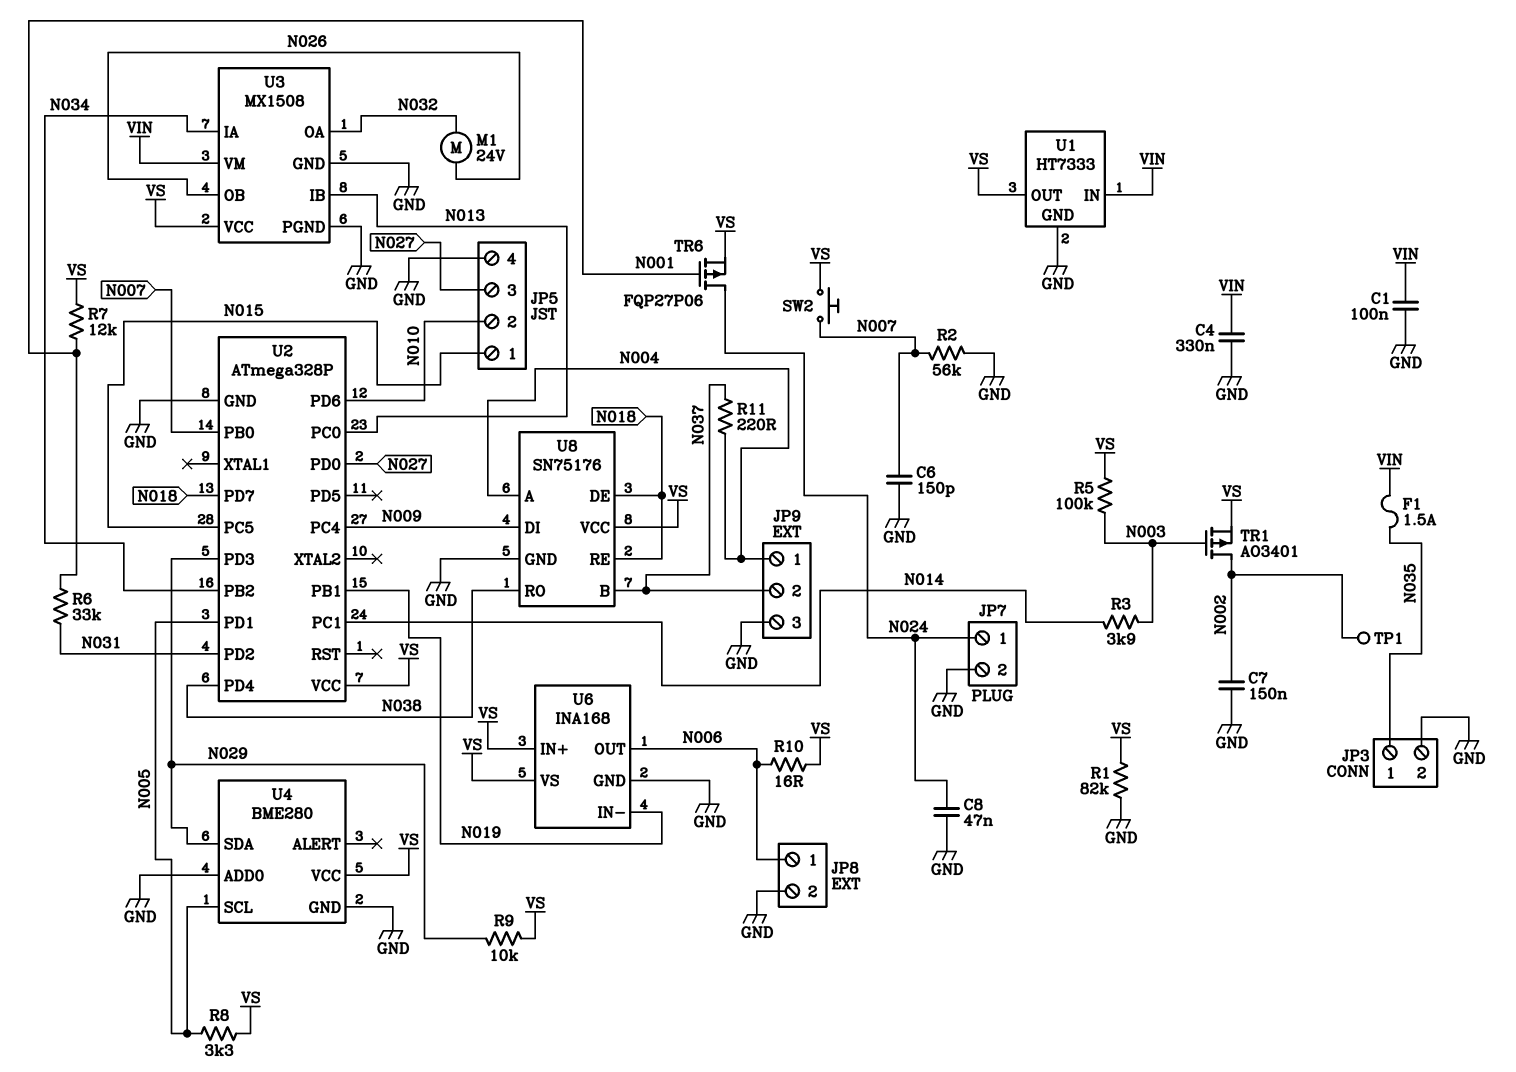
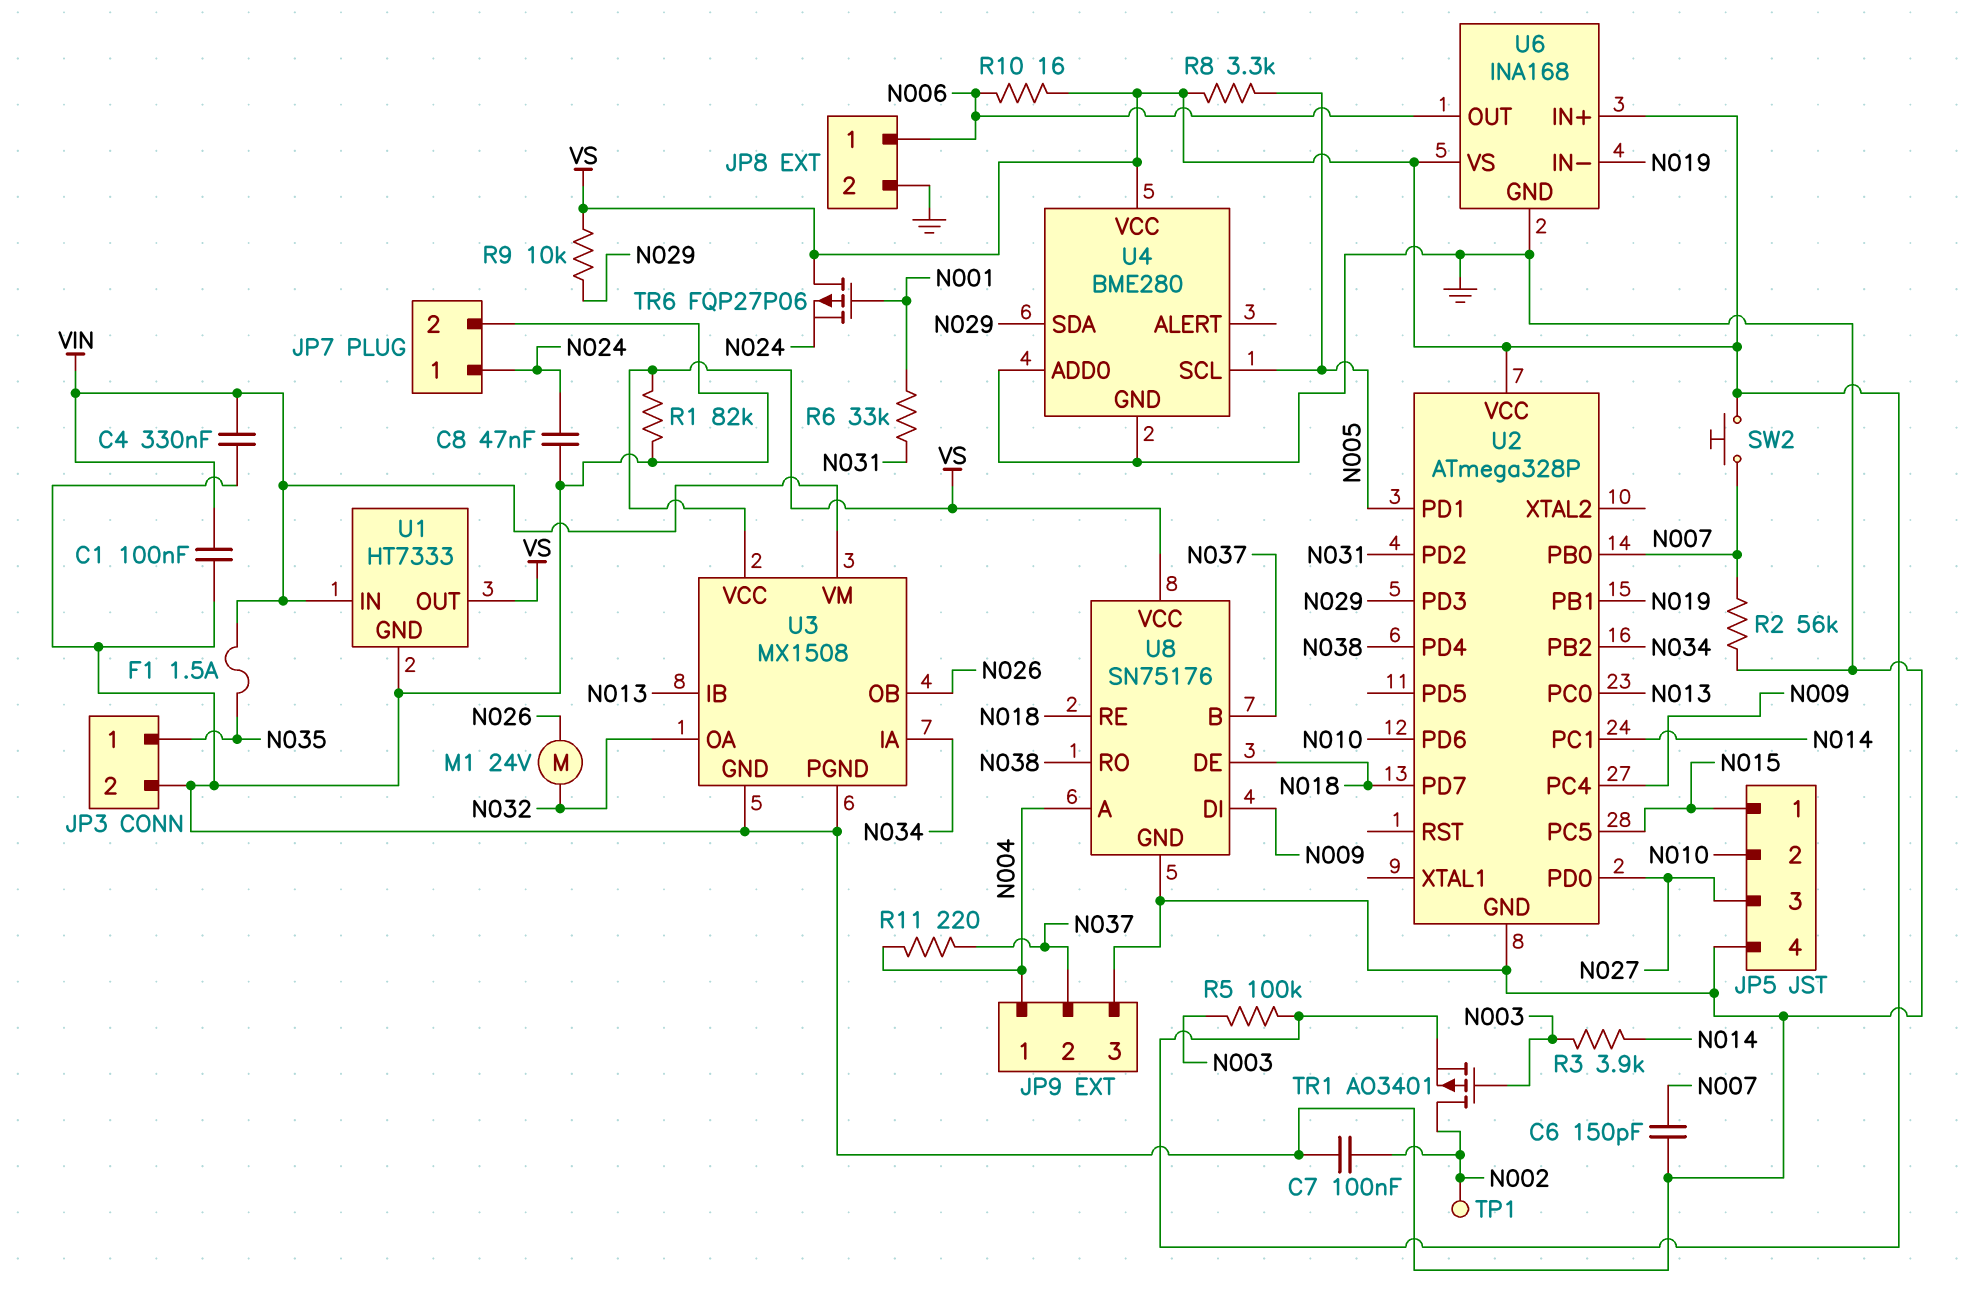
C7: 150nF (GND, N002) -> 100nF (GND, N002)
R7: 12k (N001, VS) -> none
TR6: PMOS FQP27P06 (G N001, D N024, S VS) -> PMOS FQP27P06 (G N001, D VS, S N024)

